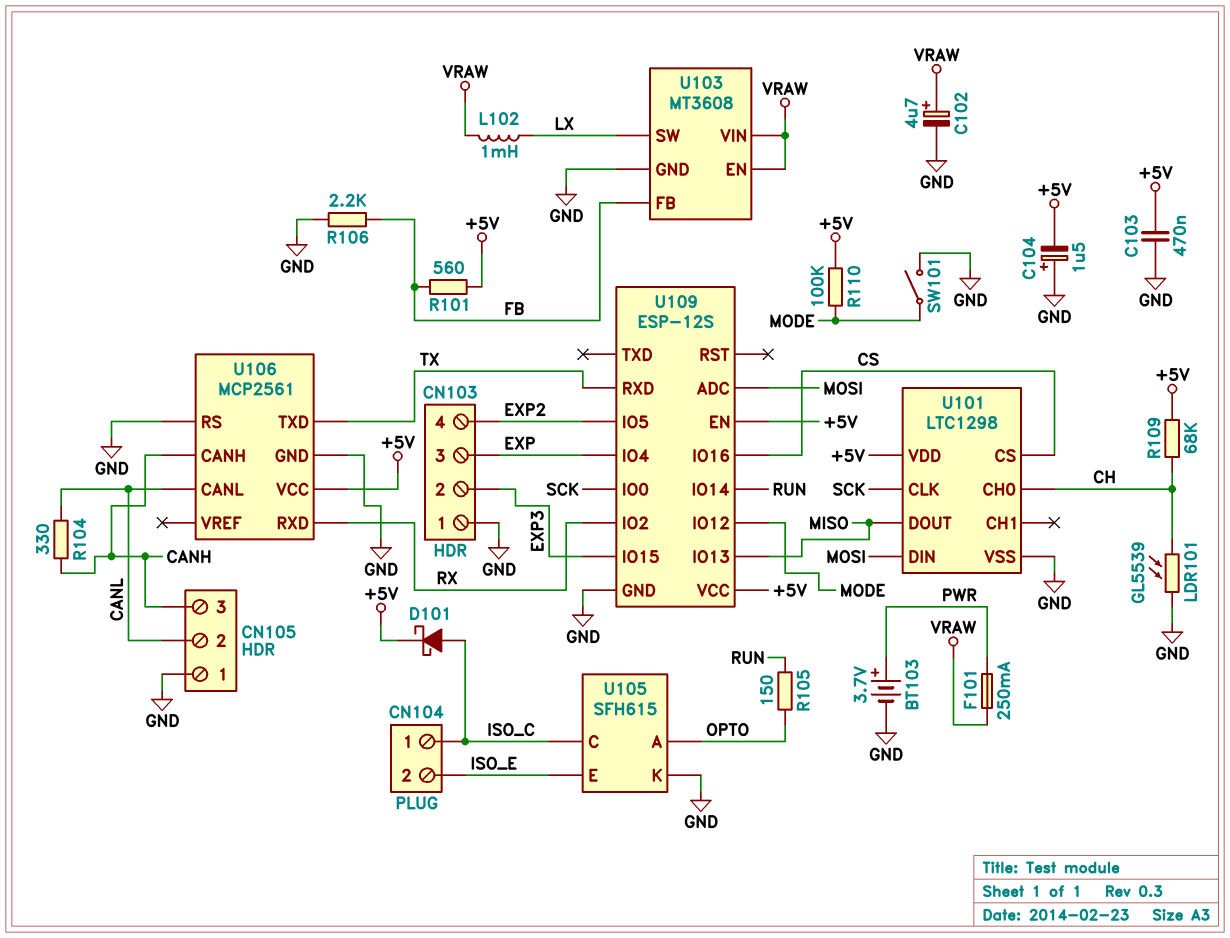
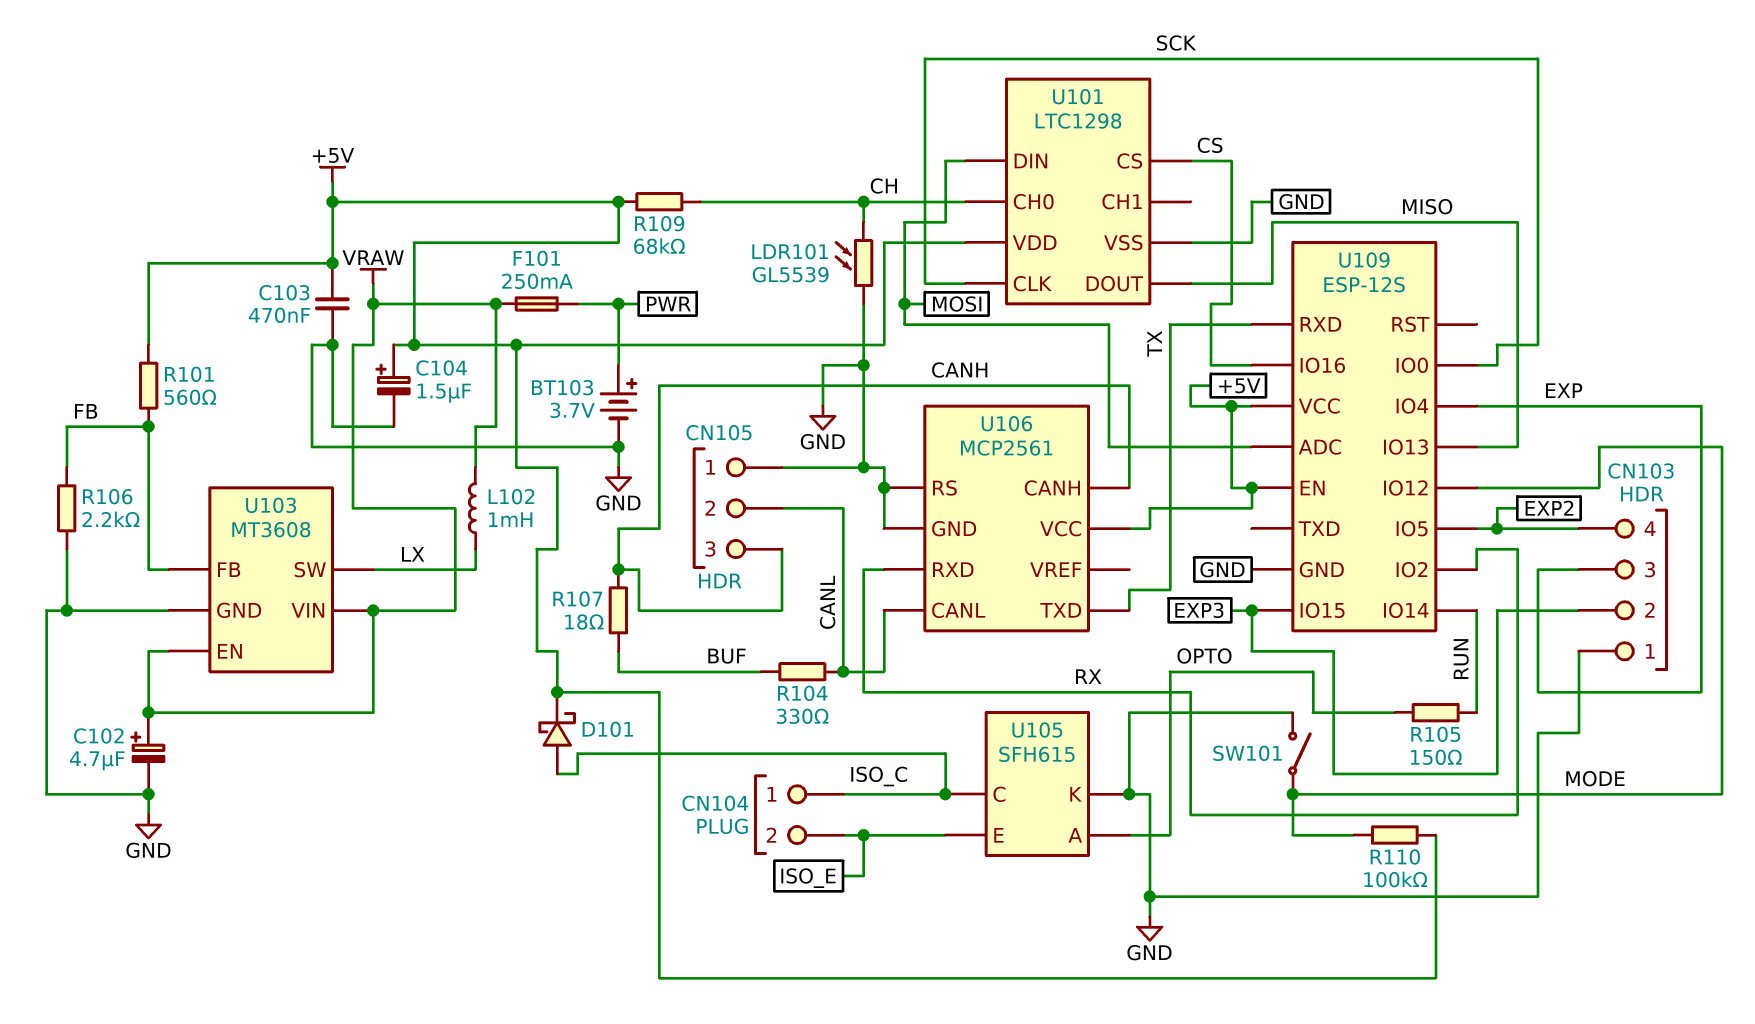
C104: 1.5uF (plus GND, minus +5V) -> 1.5uF (plus +5V, minus GND)
R104: 330 (CANH, CANL) -> 330 (BUF, CANL)
R107: none -> 18 (BUF, CANH)

